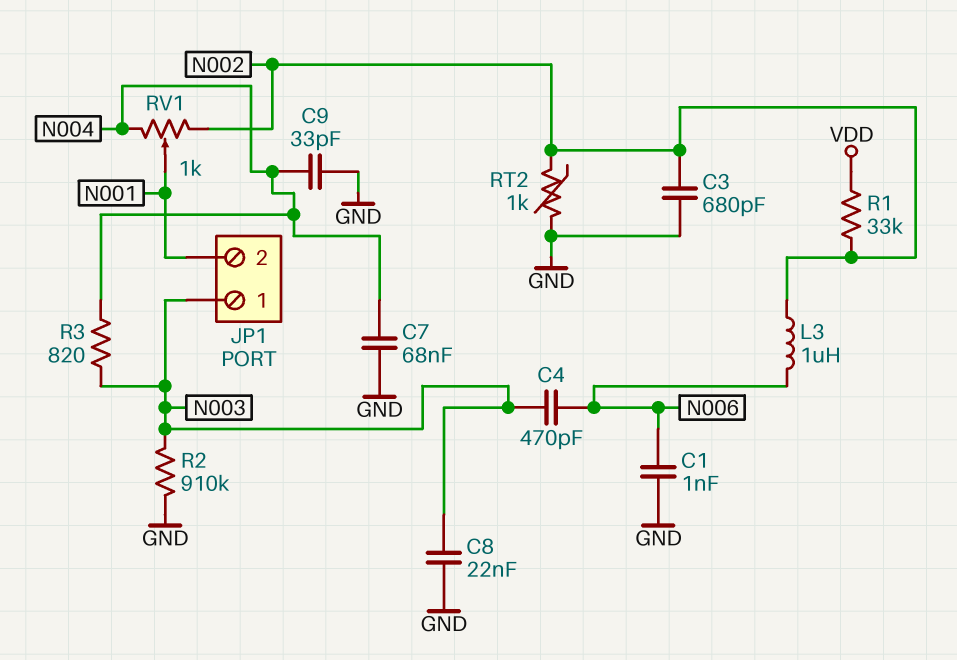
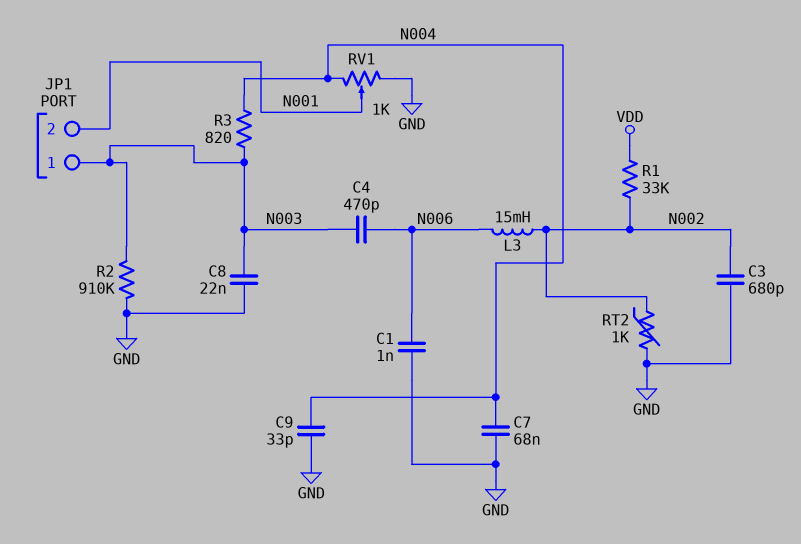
L3: 1uH (N002, N006) -> 15mH (N002, N006)
RV1: 1k (N002, N004, wiper N001) -> 1k (GND, N004, wiper N001)

